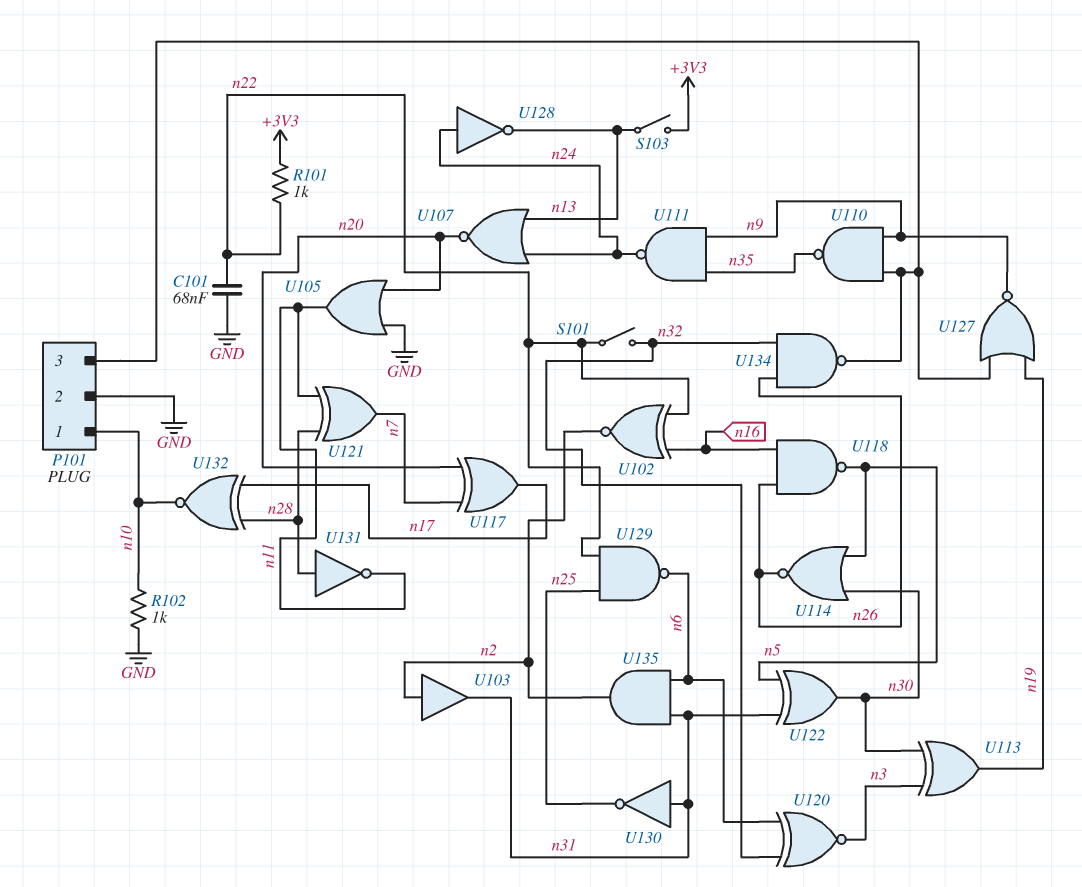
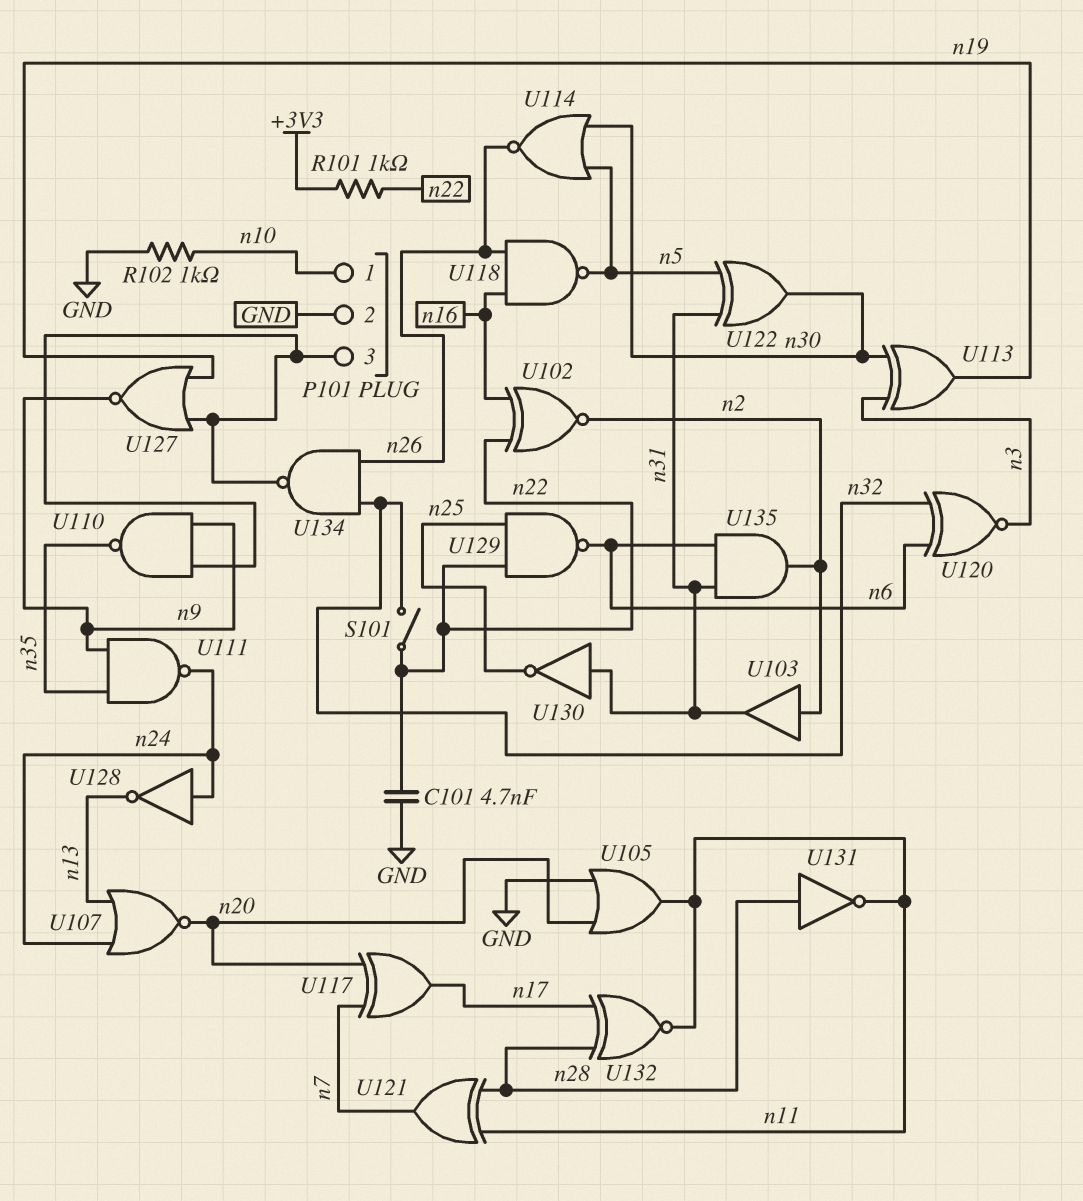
C101: 68nF (GND, n22) -> 4.7nF (GND, n22)
S103: switch (+3V3, n13) -> none
U132: XNOR (in n17, in n28, out n10) -> XNOR (in n17, in n28, out n11)

